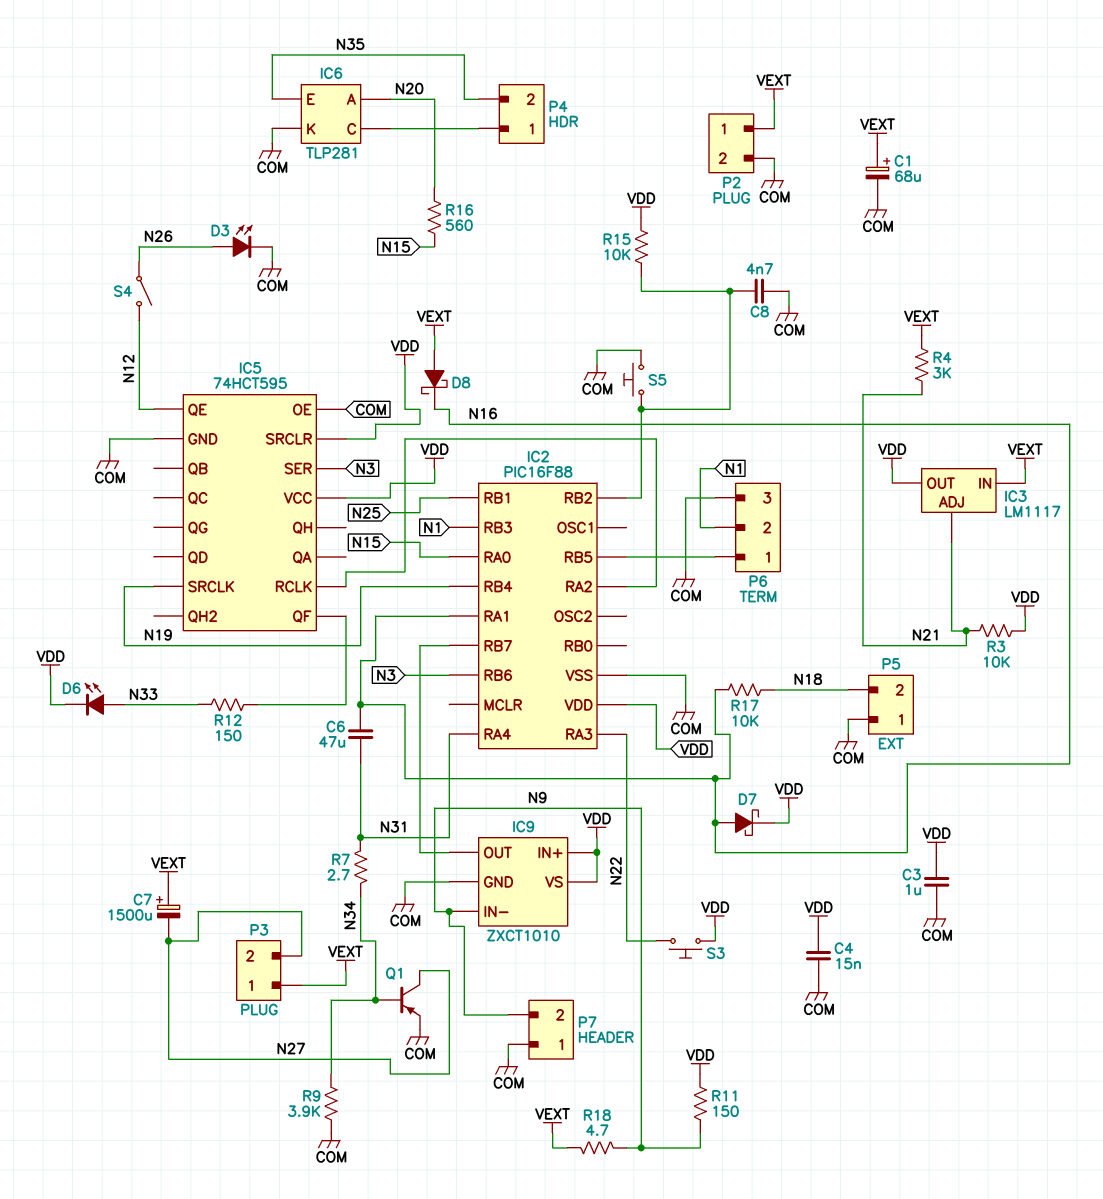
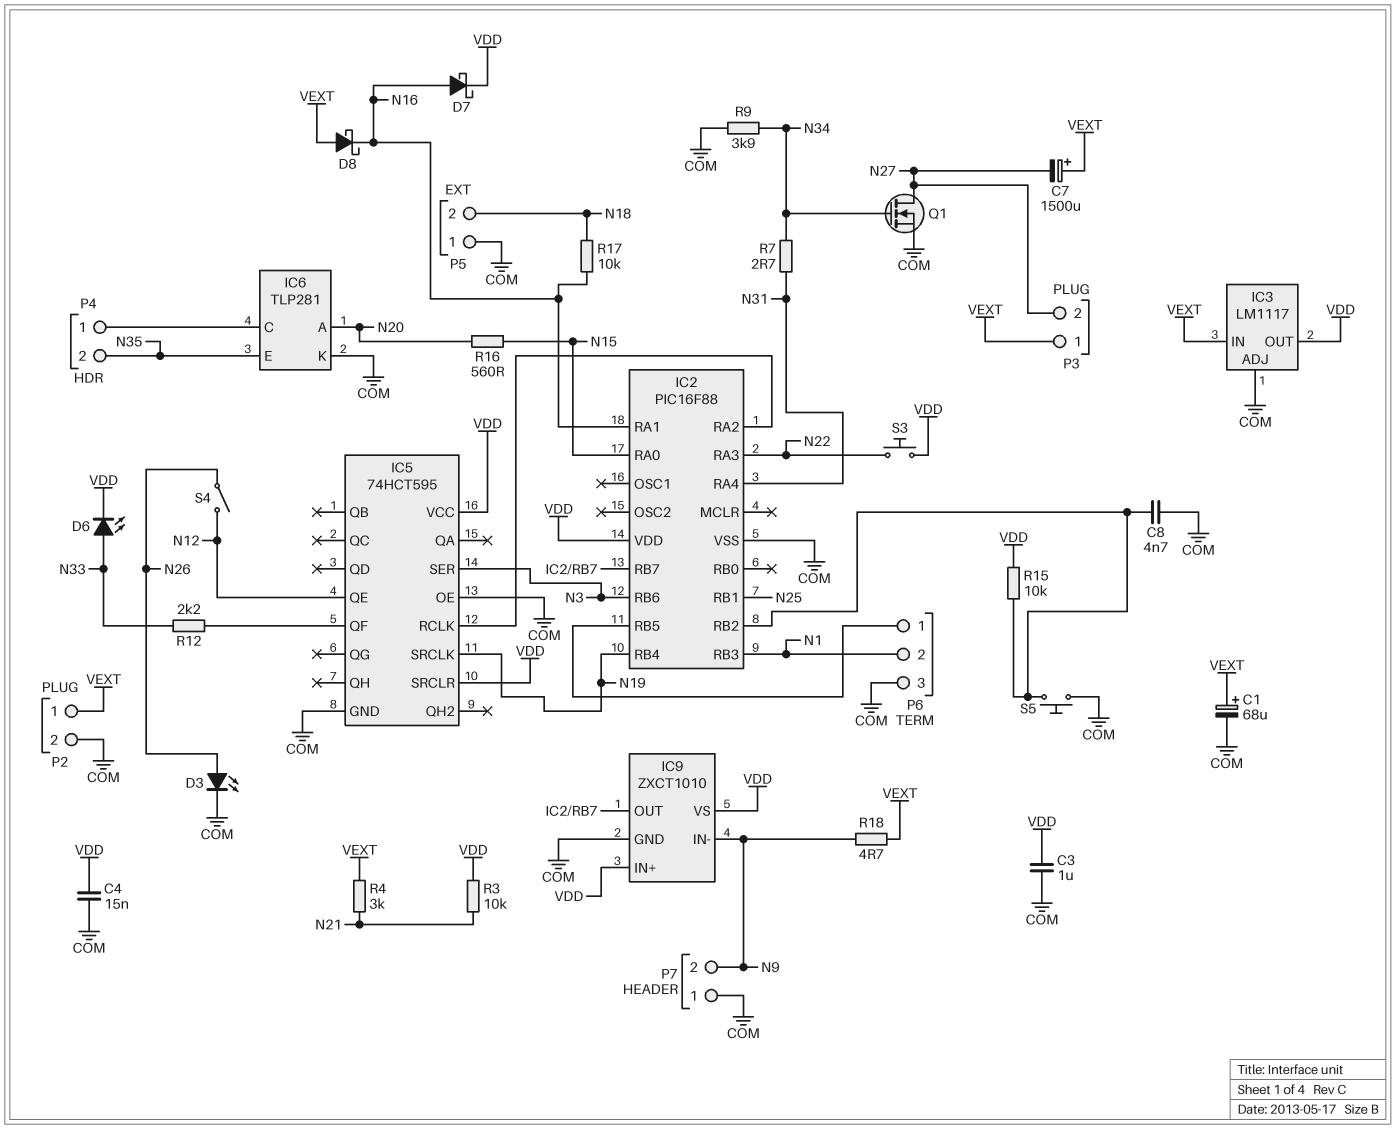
C6: 47uF (N16, N31) -> none
IC3 pin ADJ: N21 -> COM
Q1: PNP (B N34, C N27, E COM) -> NMOS (G N34, D N27, S COM)
R11: 150 (N9, VDD) -> none
R12: 150 (IC5/QF, N33) -> 2.2k (IC5/QF, N33)

